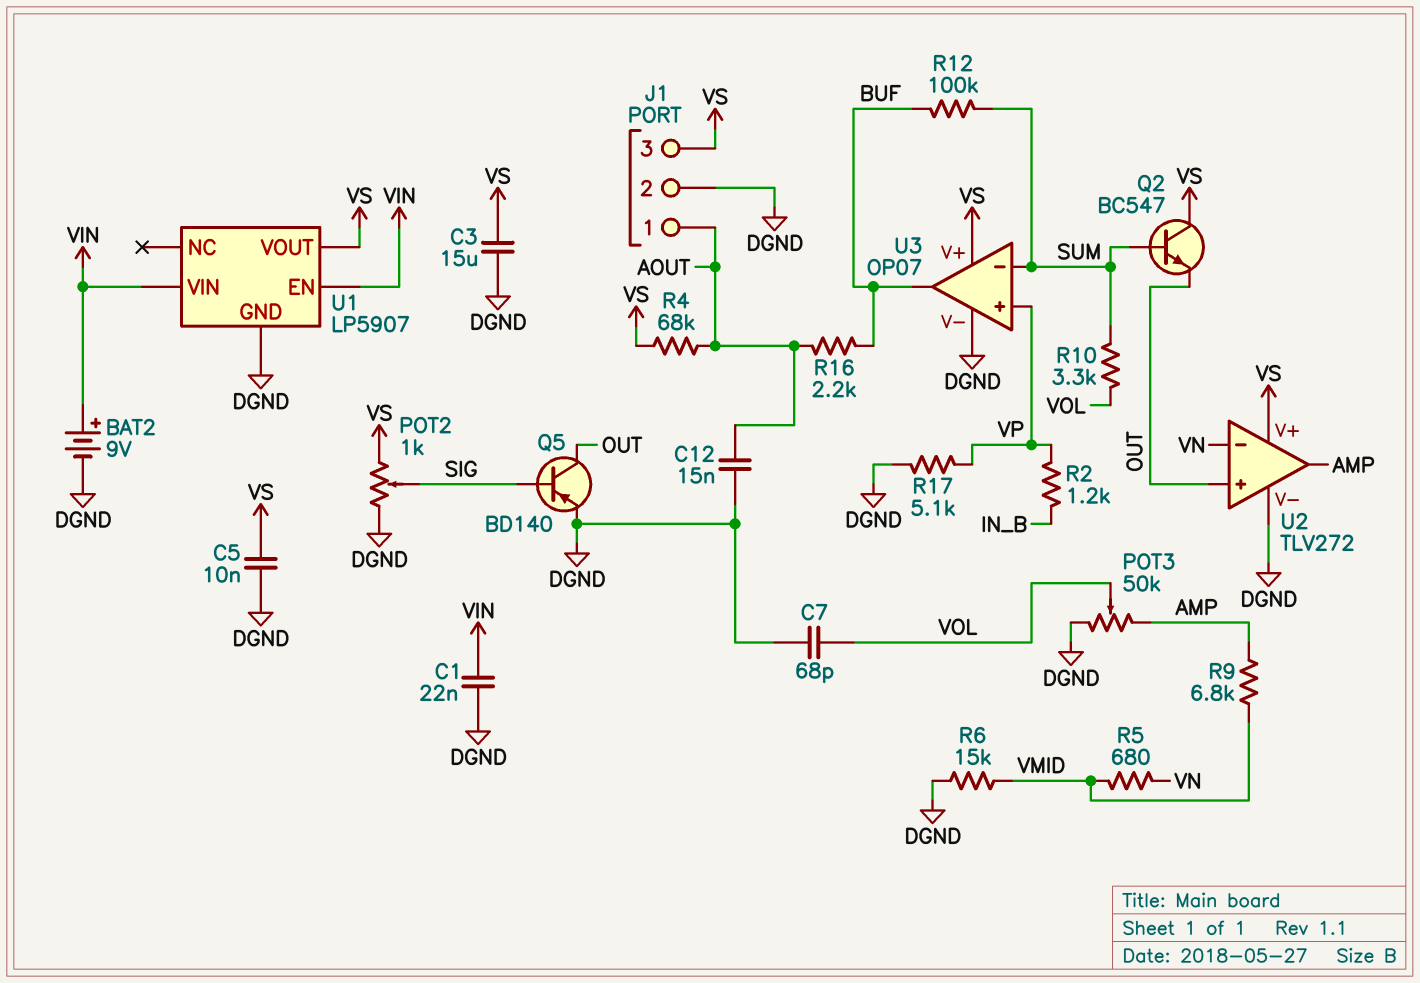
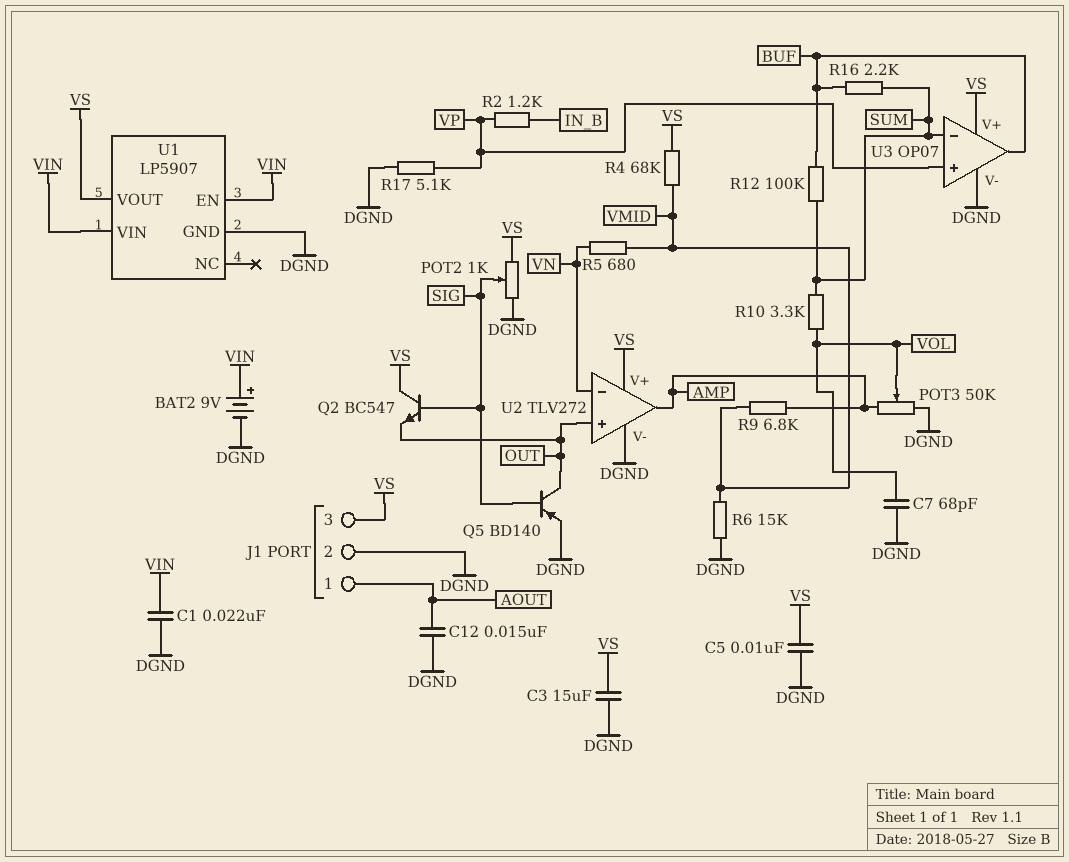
Q2: NPN BC547 (B SUM, C VS, E OUT) -> NPN BC547 (B SIG, C VS, E OUT)
R4: 68k (AOUT, VS) -> 68k (VMID, VS)
R16: 2.2k (AOUT, BUF) -> 2.2k (BUF, SUM)

